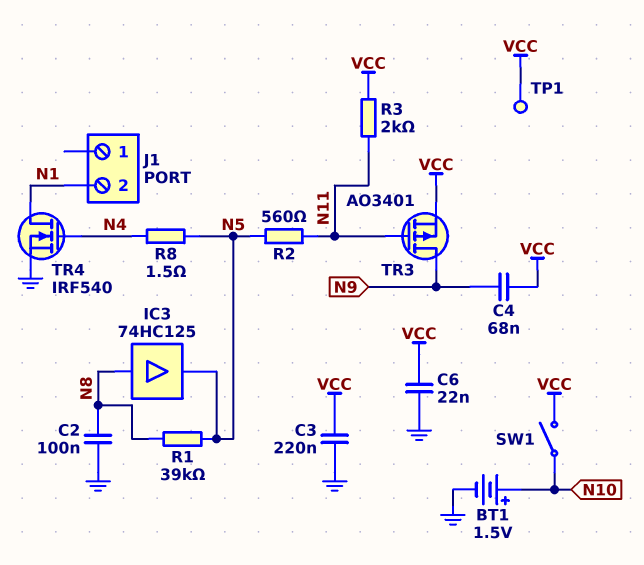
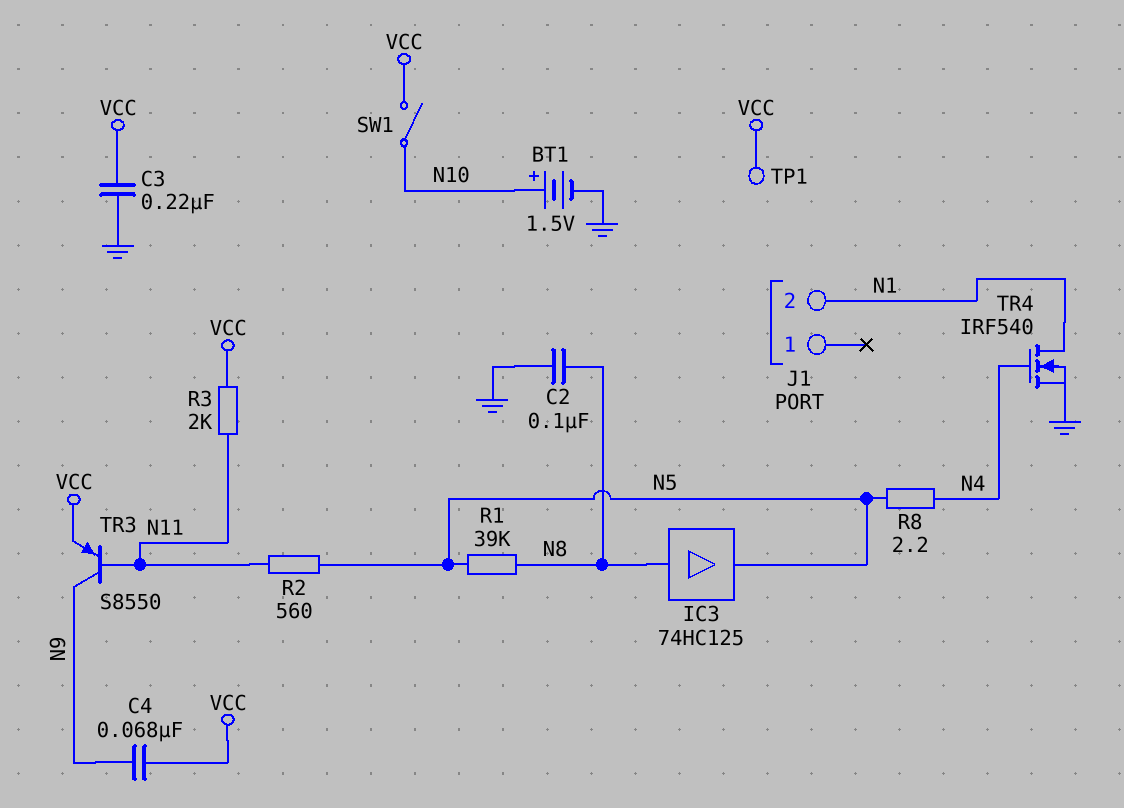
C6: 22nF (GND, VCC) -> none
R8: 1.5 (N4, N5) -> 2.2 (N4, N5)
TR3: PMOS AO3401 (G N11, D N9, S VCC) -> PNP S8550 (B N11, C N9, E VCC)

